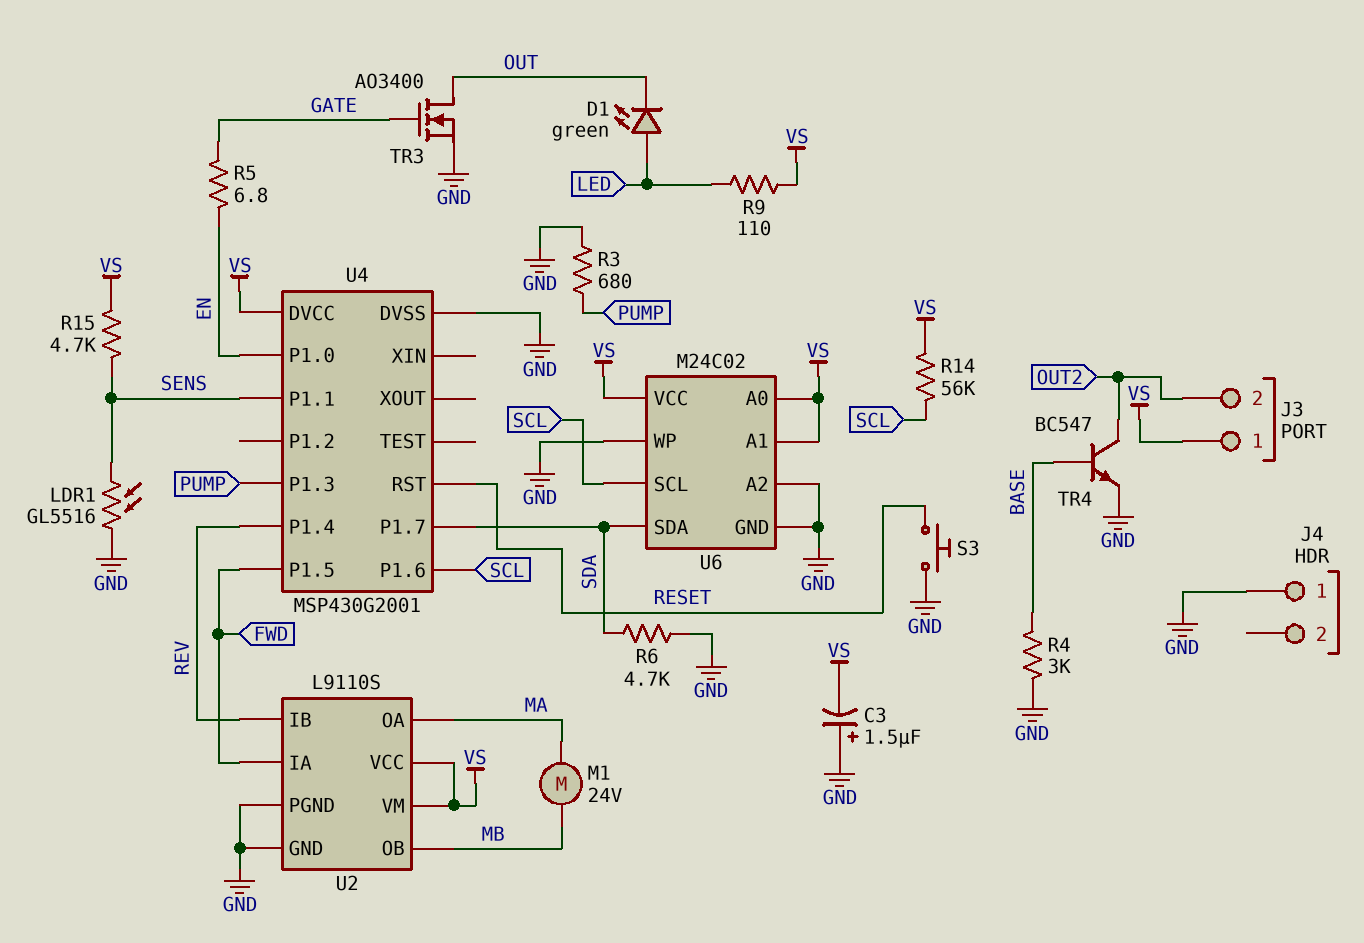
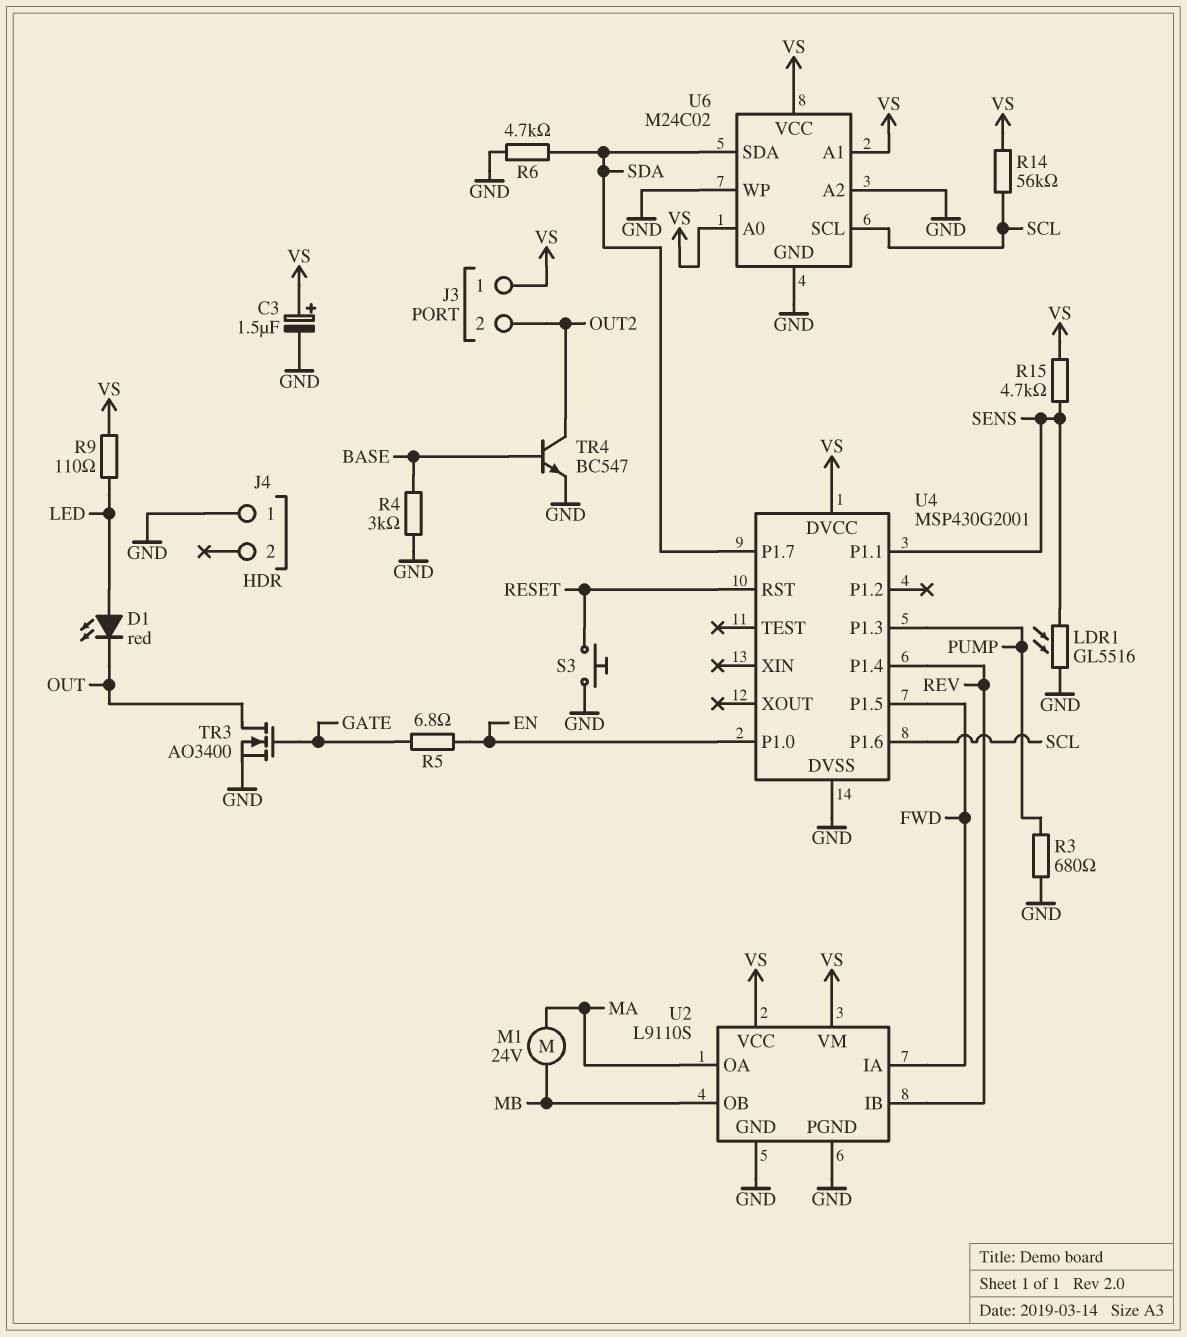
C3: 1.5uF (plus GND, minus VS) -> 1.5uF (plus VS, minus GND)
D1: LED green (A LED, K OUT) -> LED red (A LED, K OUT)

